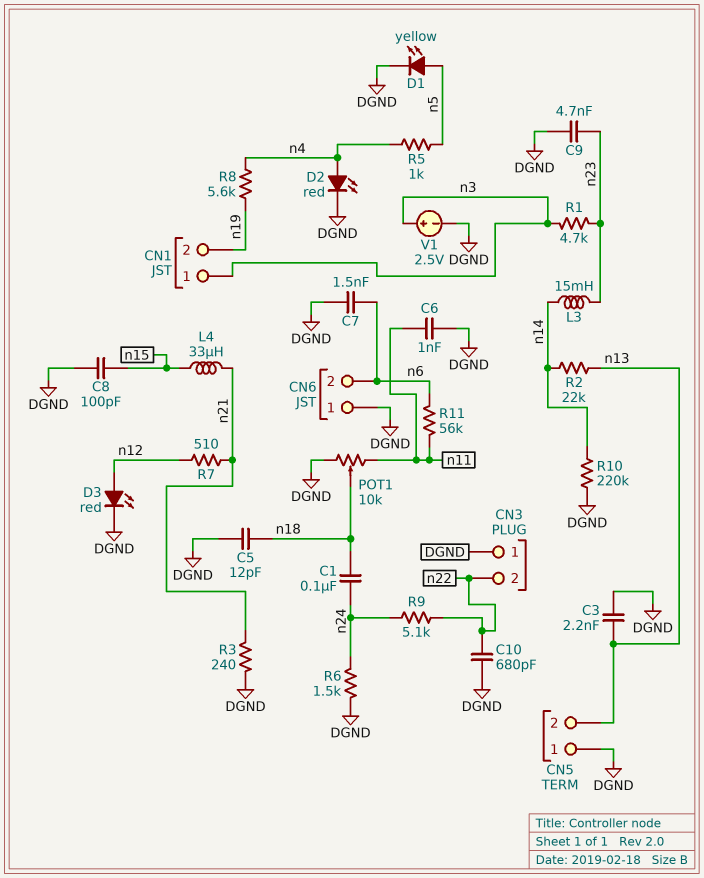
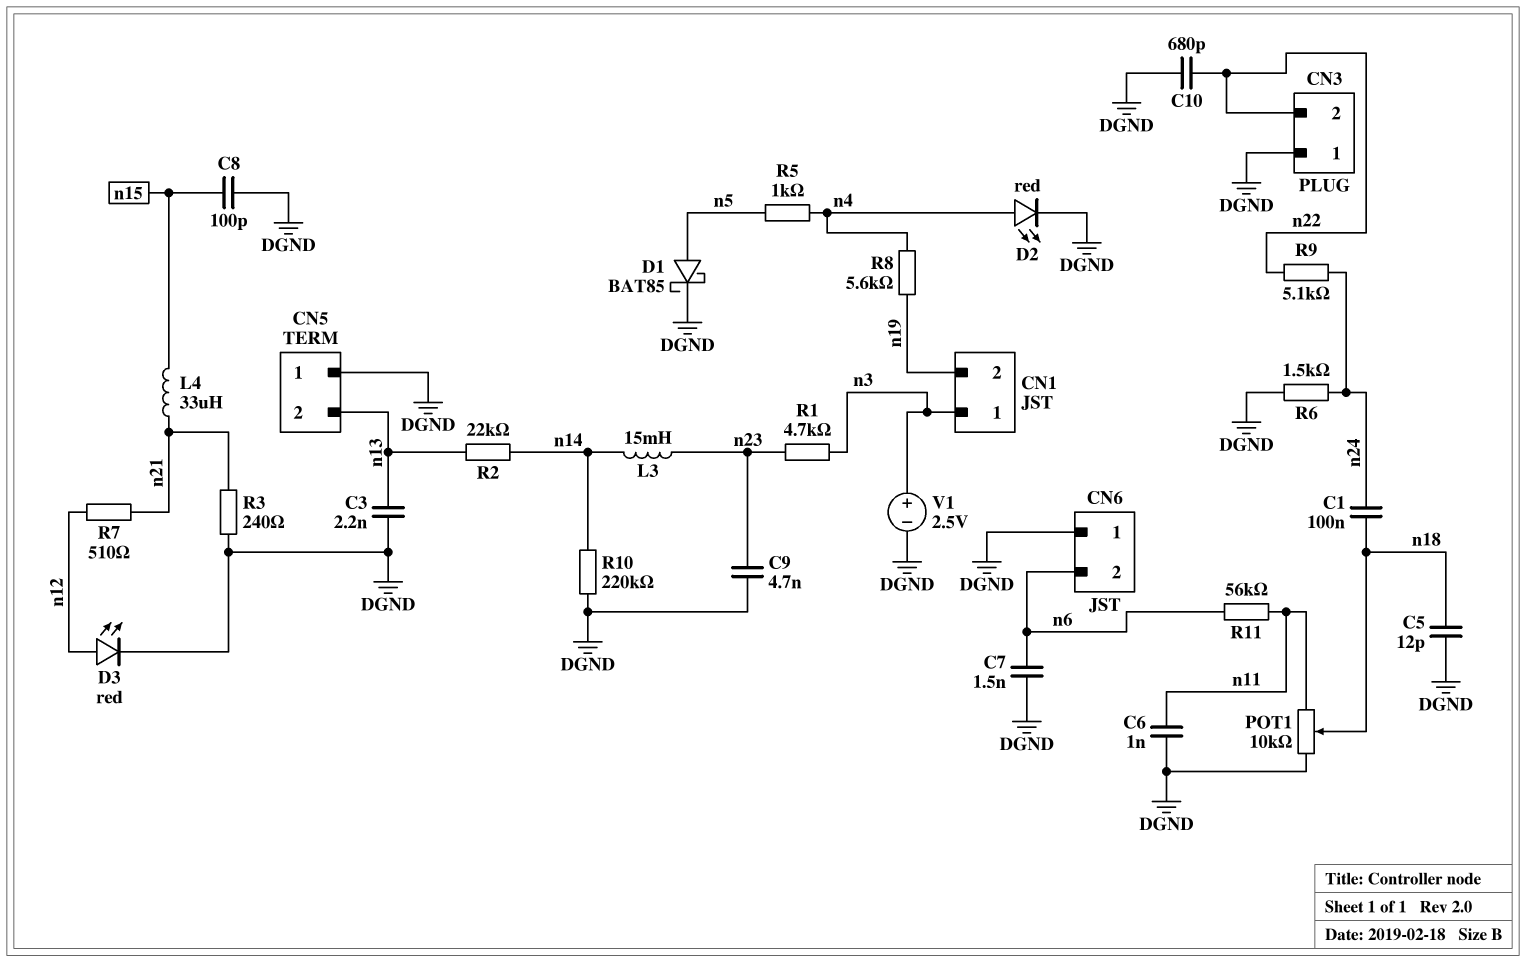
D1: LED yellow (A n5, K DGND) -> schottky BAT85 (A n5, K DGND)

